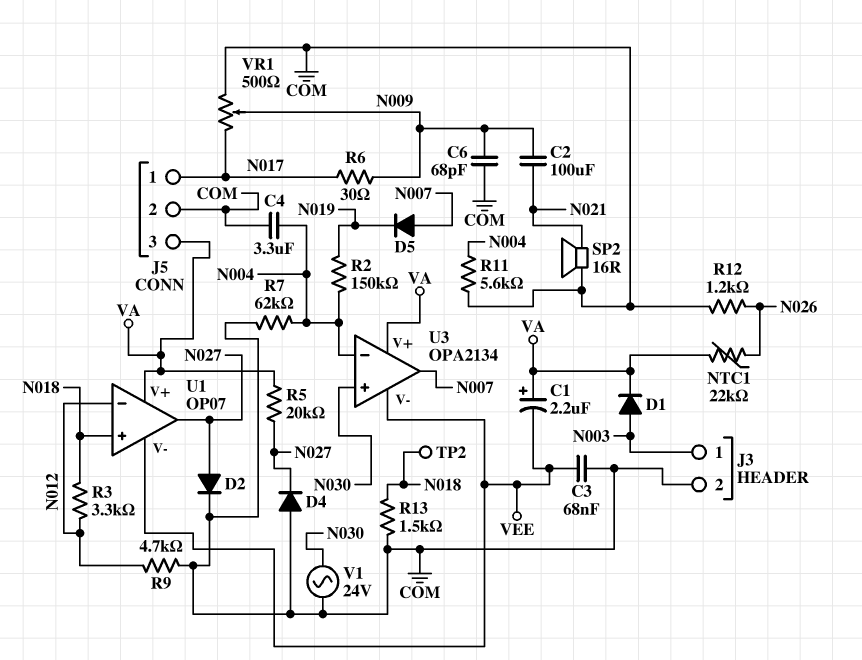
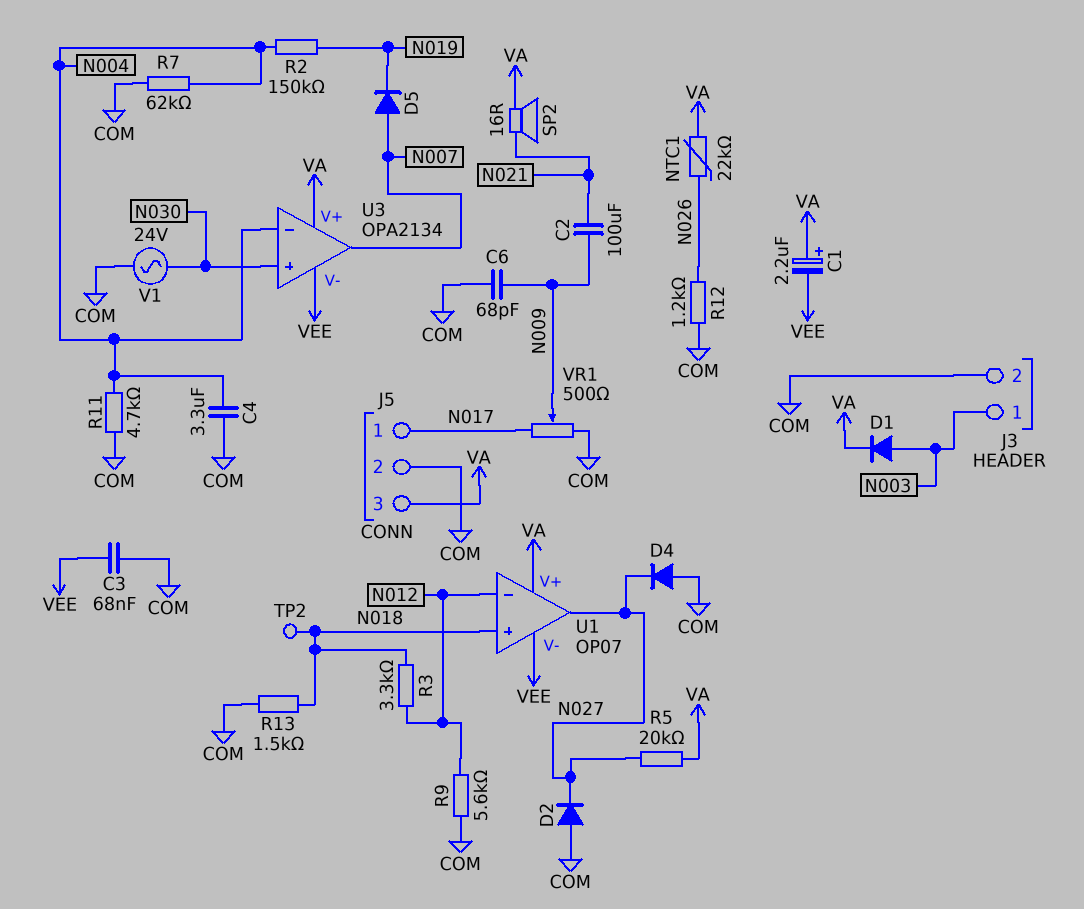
D2: diode (A N027, K COM) -> diode (A COM, K N027)
R6: 30 (N009, N017) -> none
R9: 4.7k (COM, N012) -> 5.6k (COM, N012)
R11: 5.6k (COM, N004) -> 4.7k (COM, N004)
SP2: speaker 16R (COM, N021) -> speaker 16R (N021, VA)

